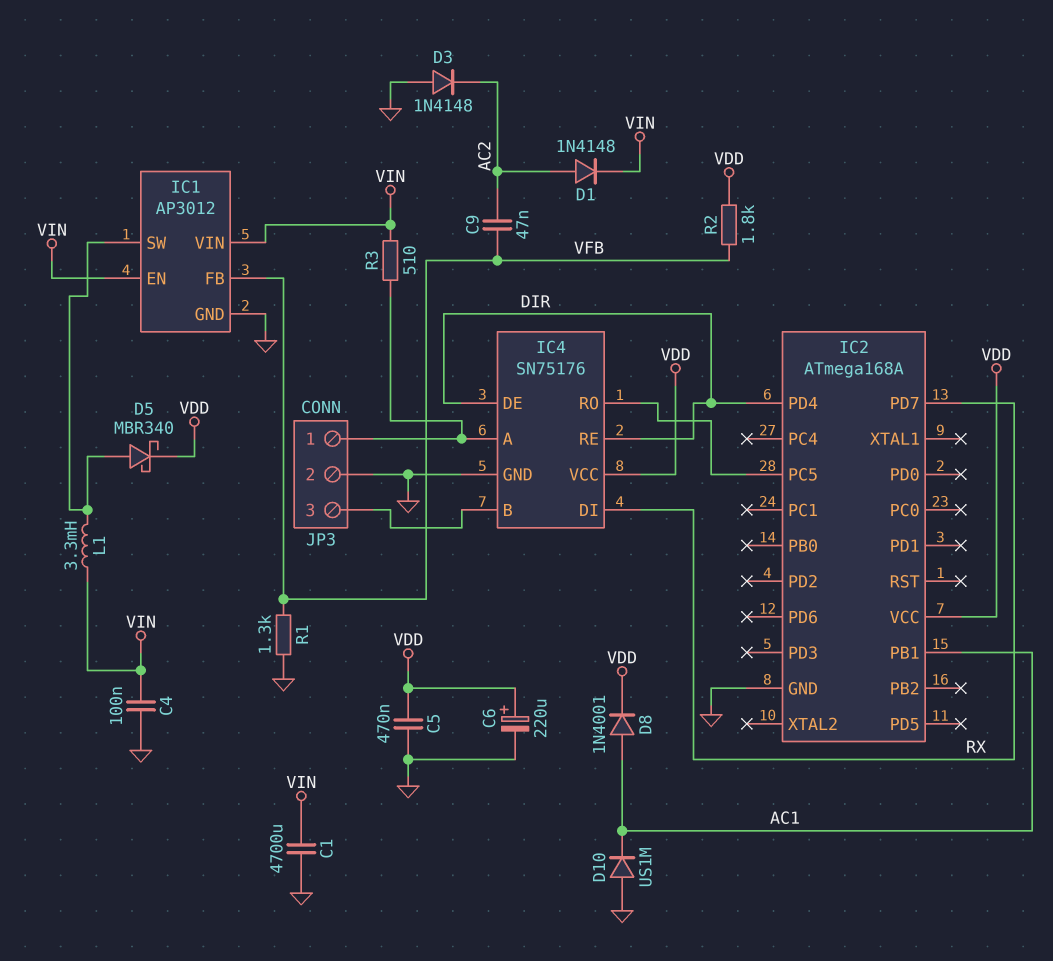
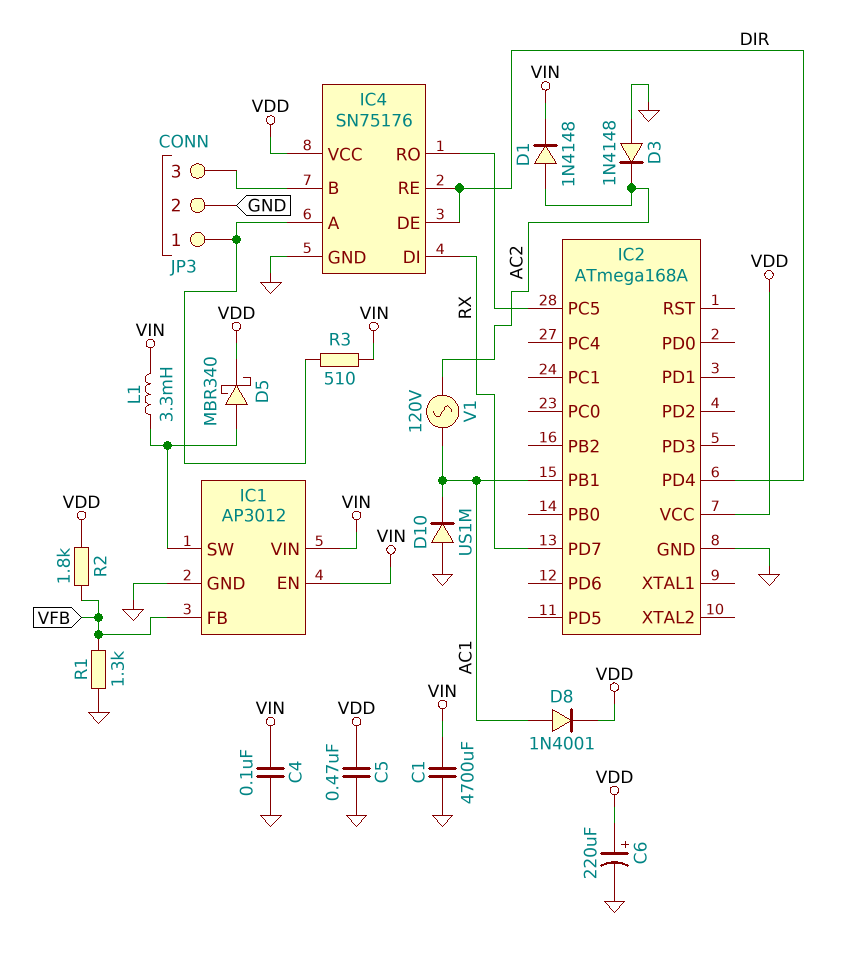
C9: 47nF (AC2, VFB) -> none
V1: none -> AC 120V (AC1, AC2)

